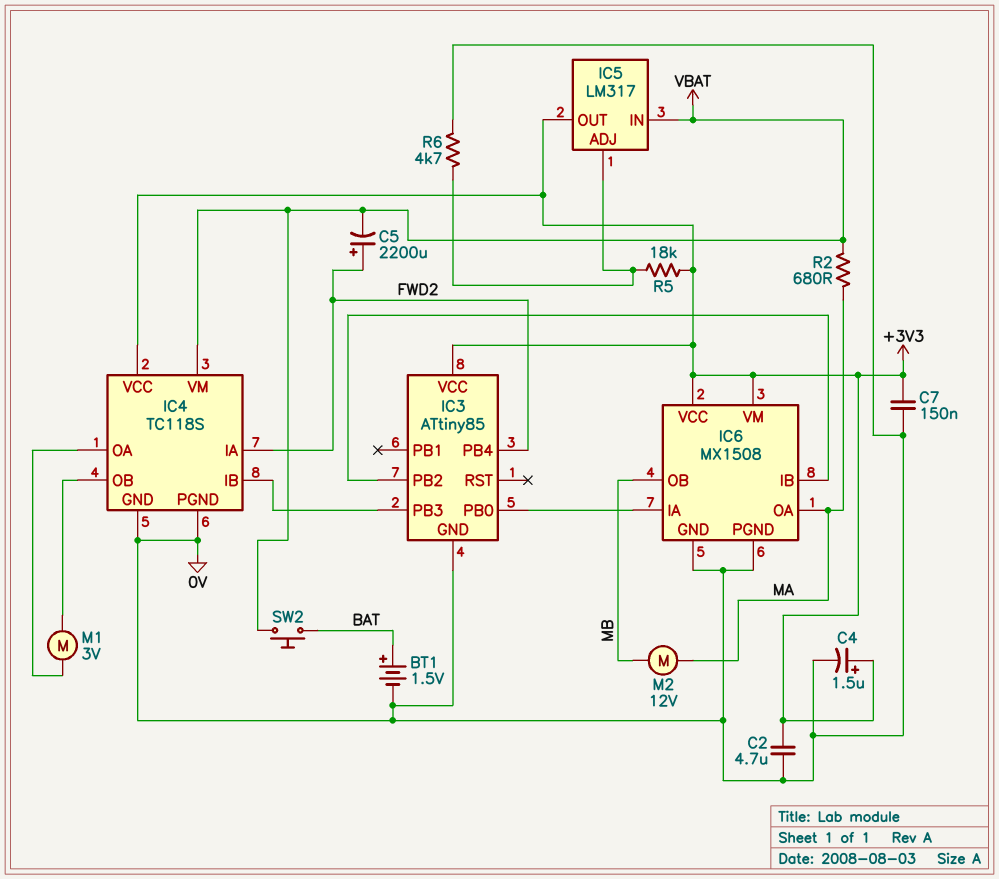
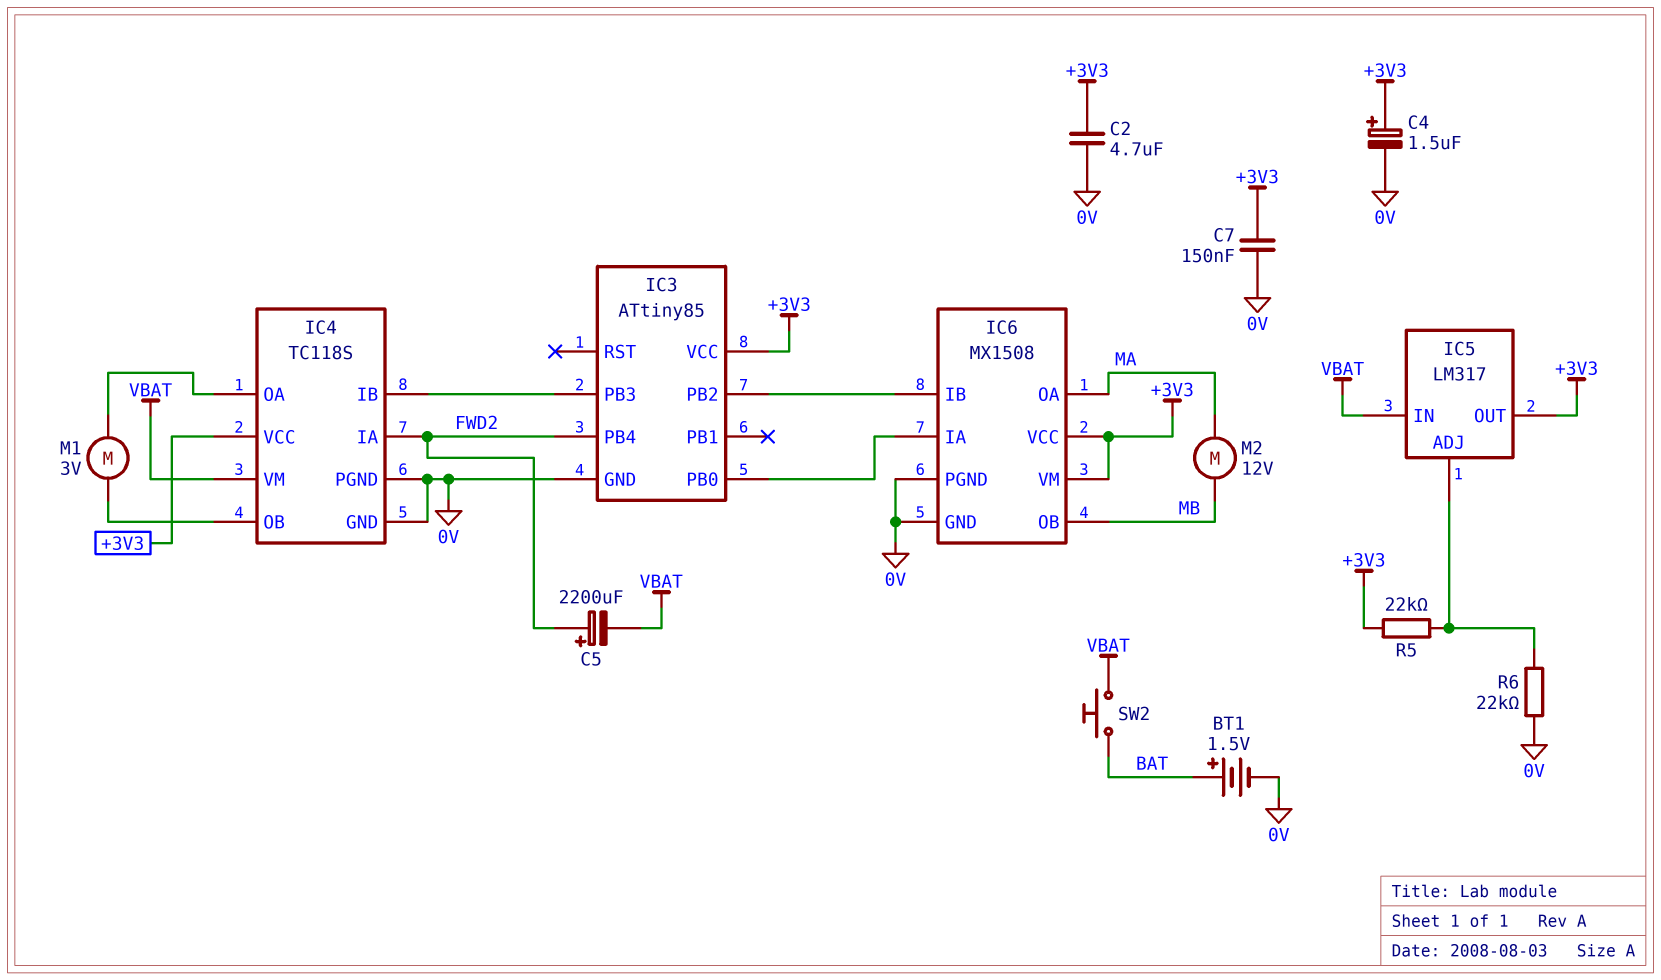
R2: 680 (MA, VBAT) -> none
R5: 18k (+3V3, IC5/ADJ) -> 22k (+3V3, IC5/ADJ)
R6: 4.7k (0V, IC5/ADJ) -> 22k (0V, IC5/ADJ)

